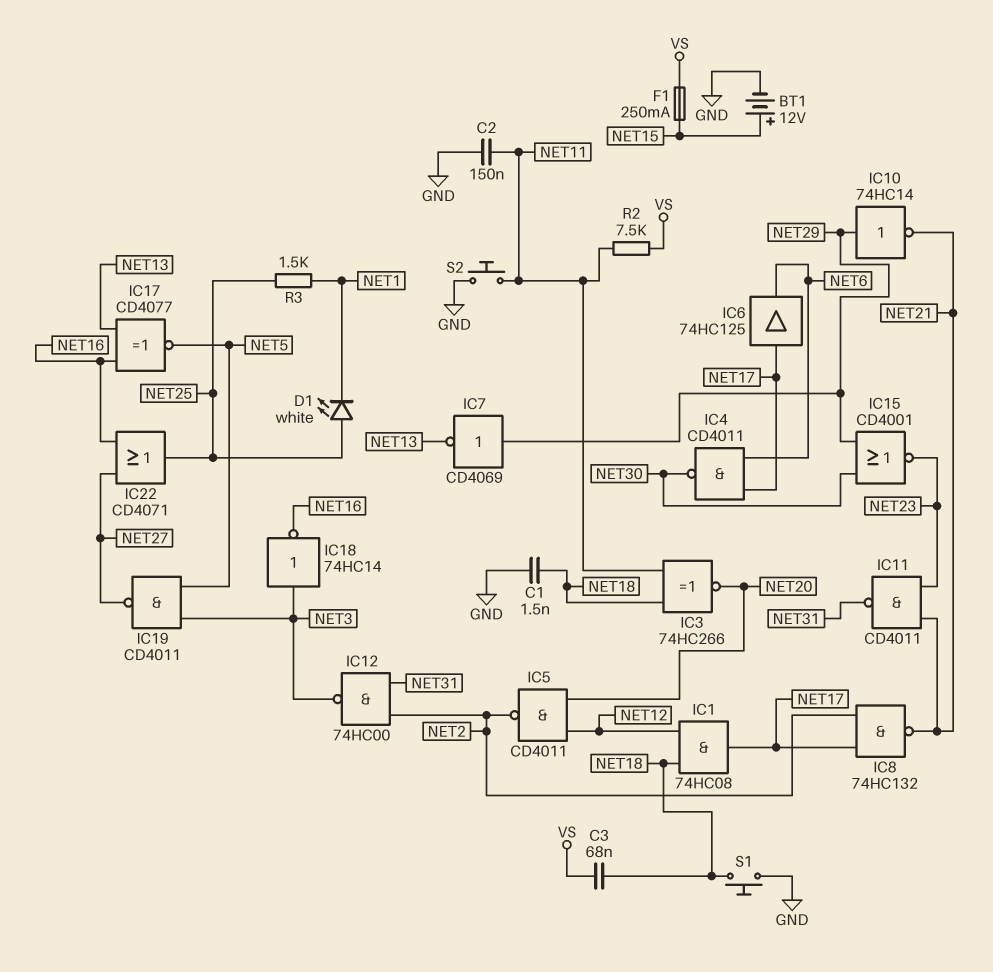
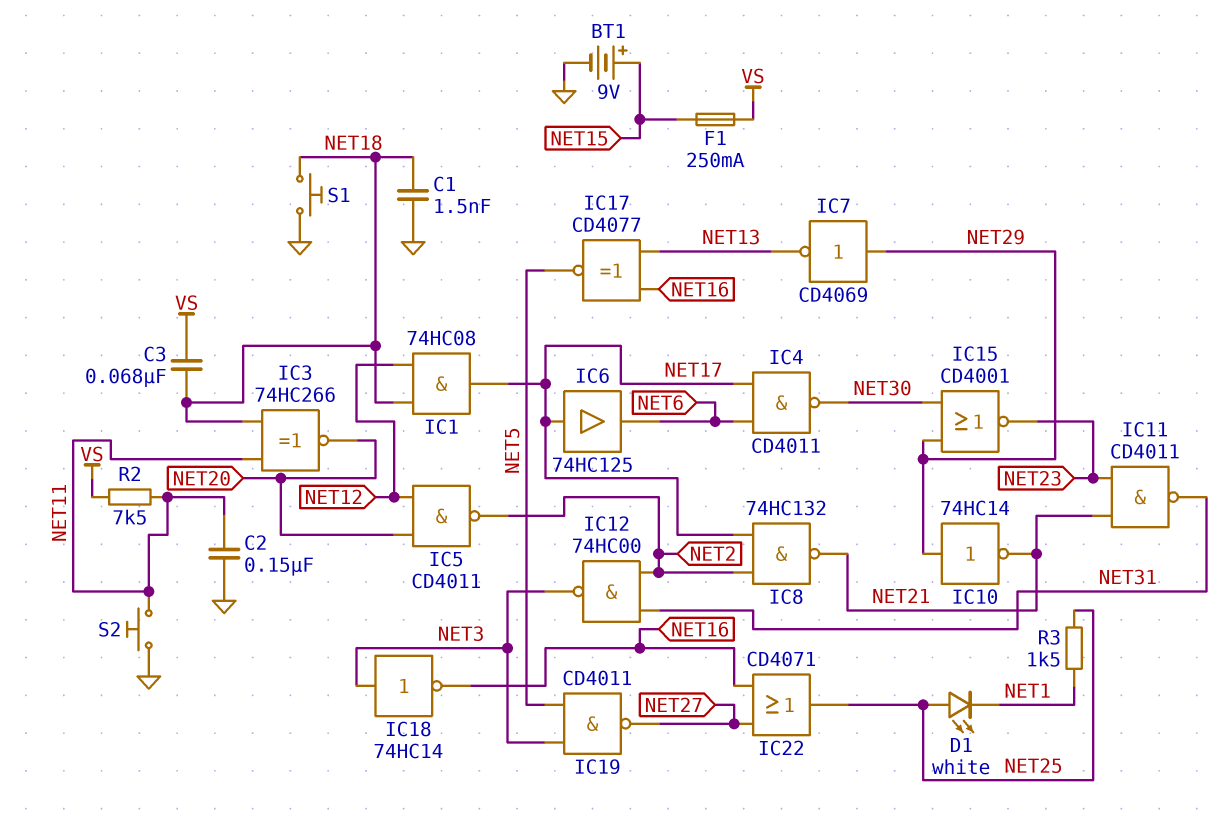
BT1: 12V (plus NET15, minus GND) -> 9V (plus NET15, minus GND)

